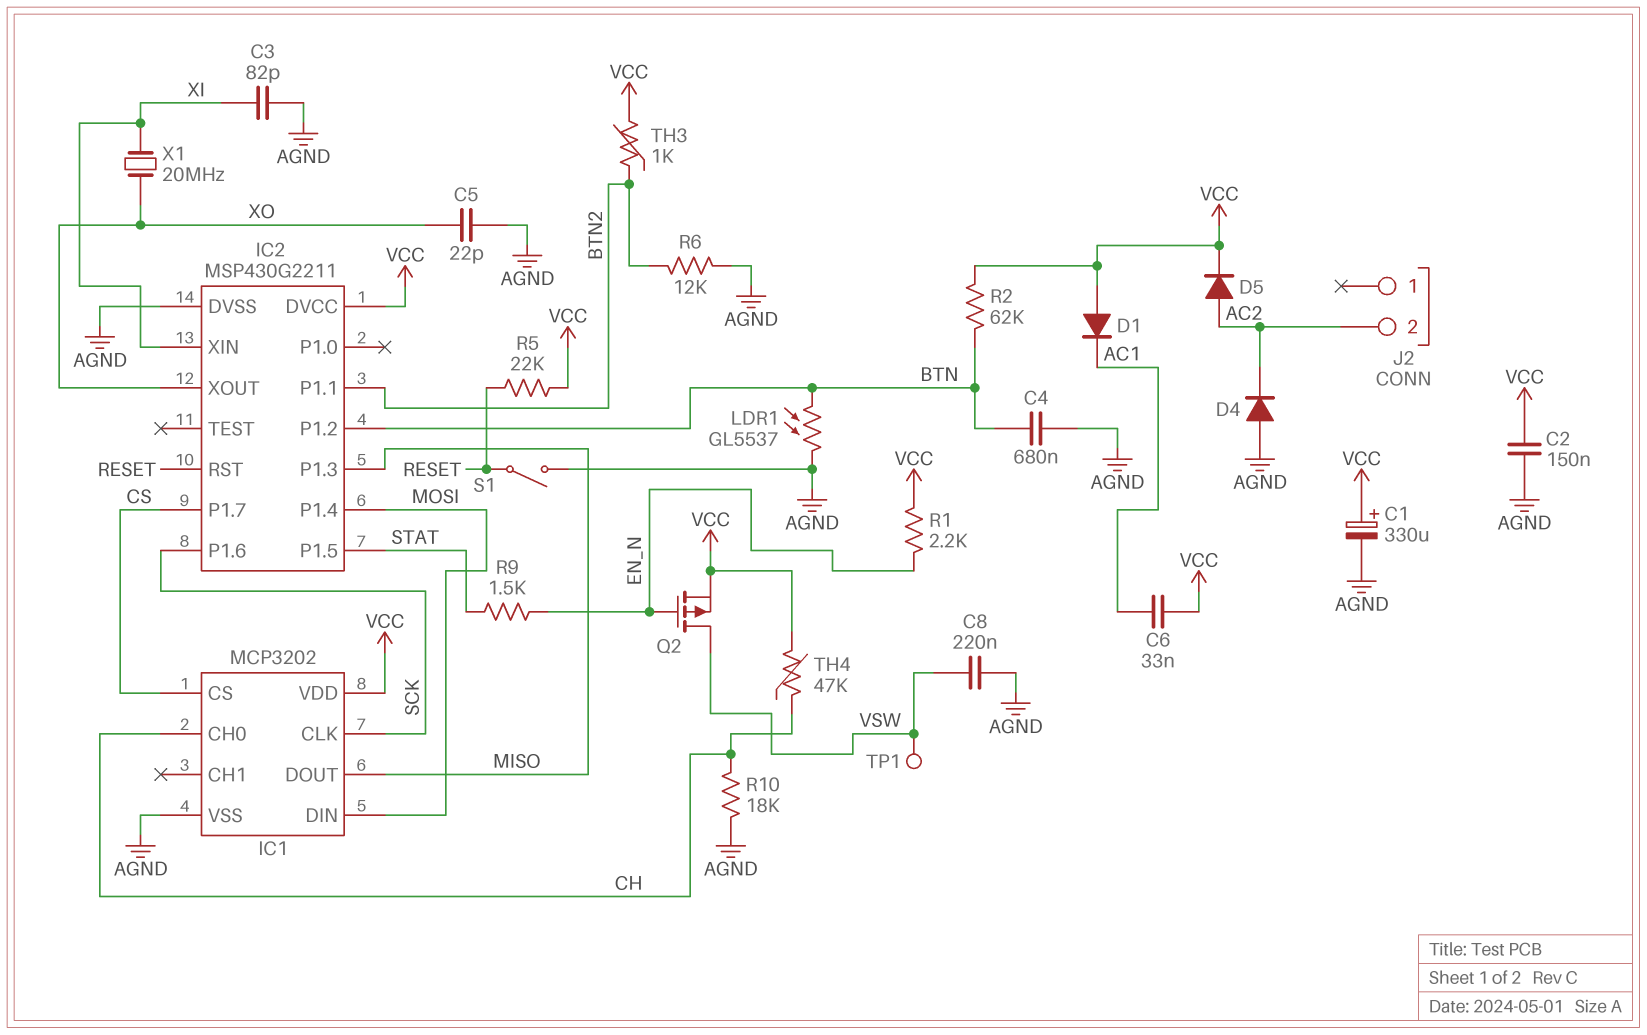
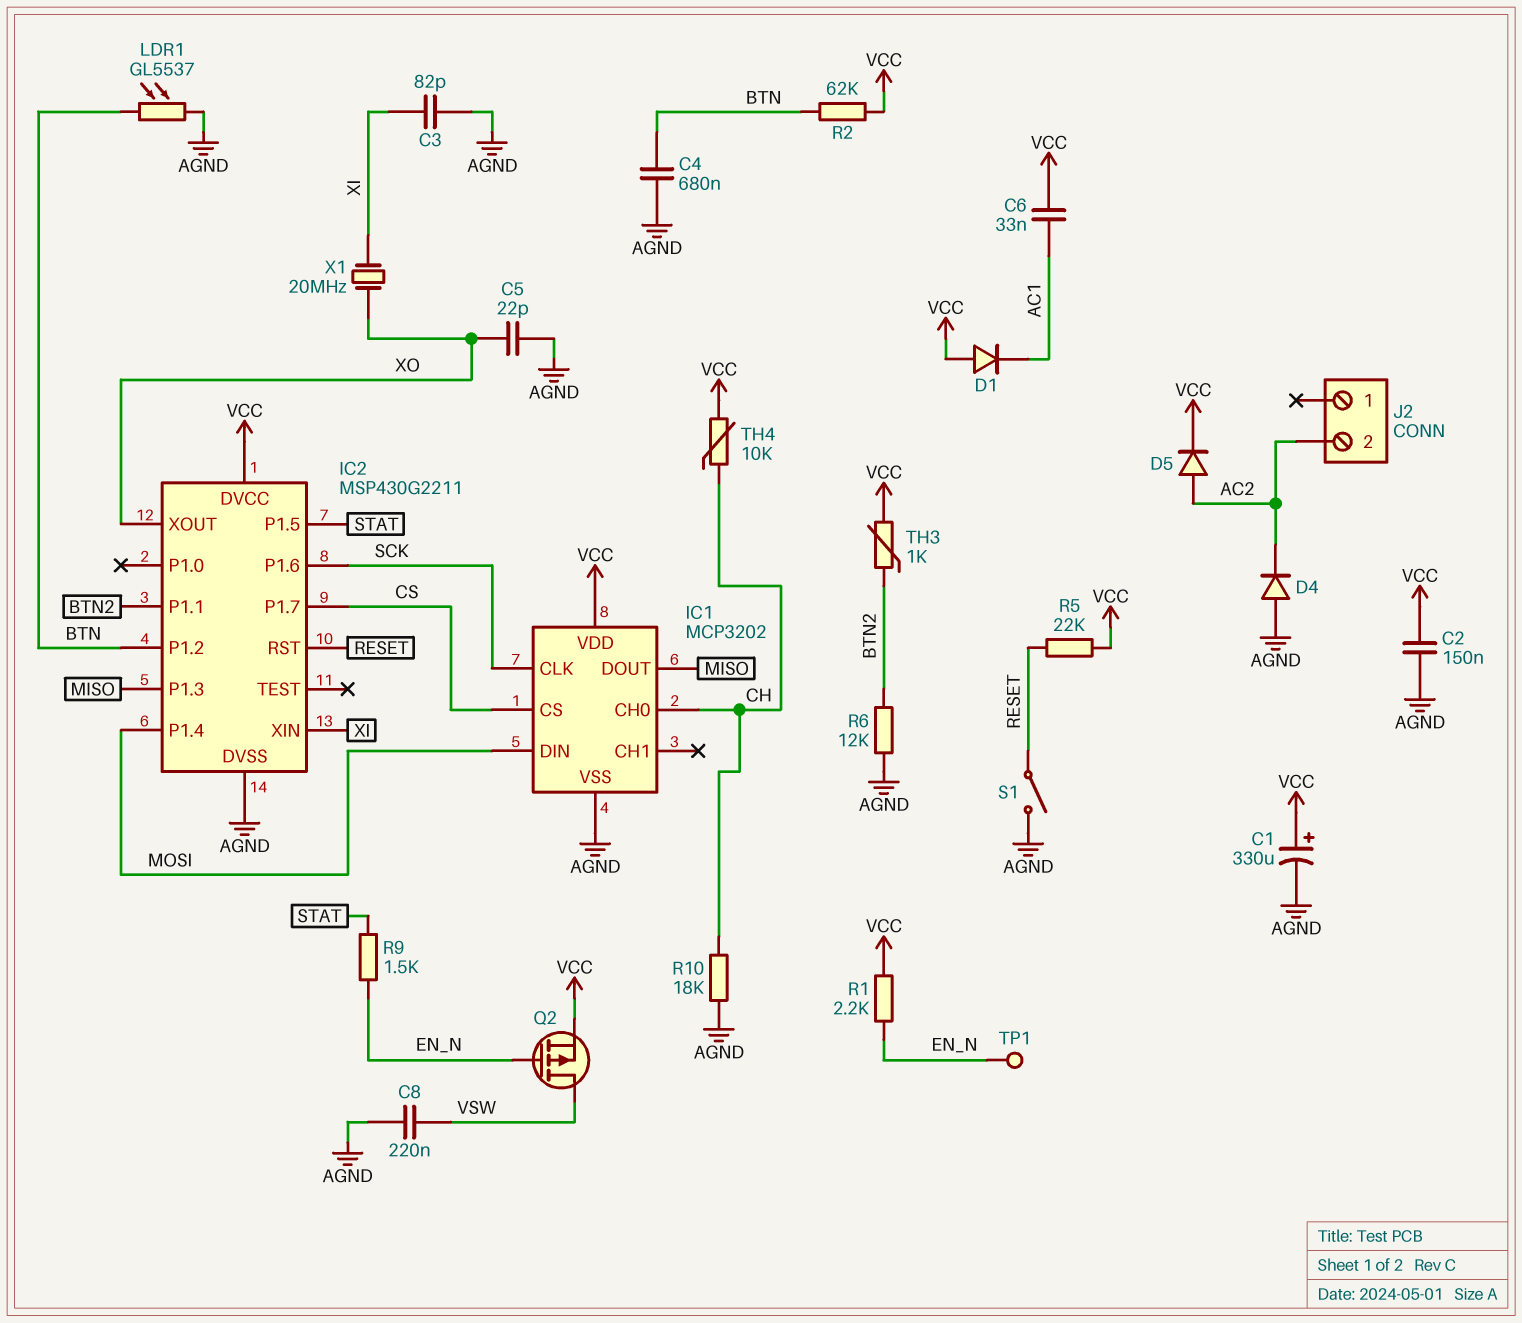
TH4: 47k (CH, VCC) -> 10k (CH, VCC)
TP1: test point (VSW) -> test point (EN_N)

